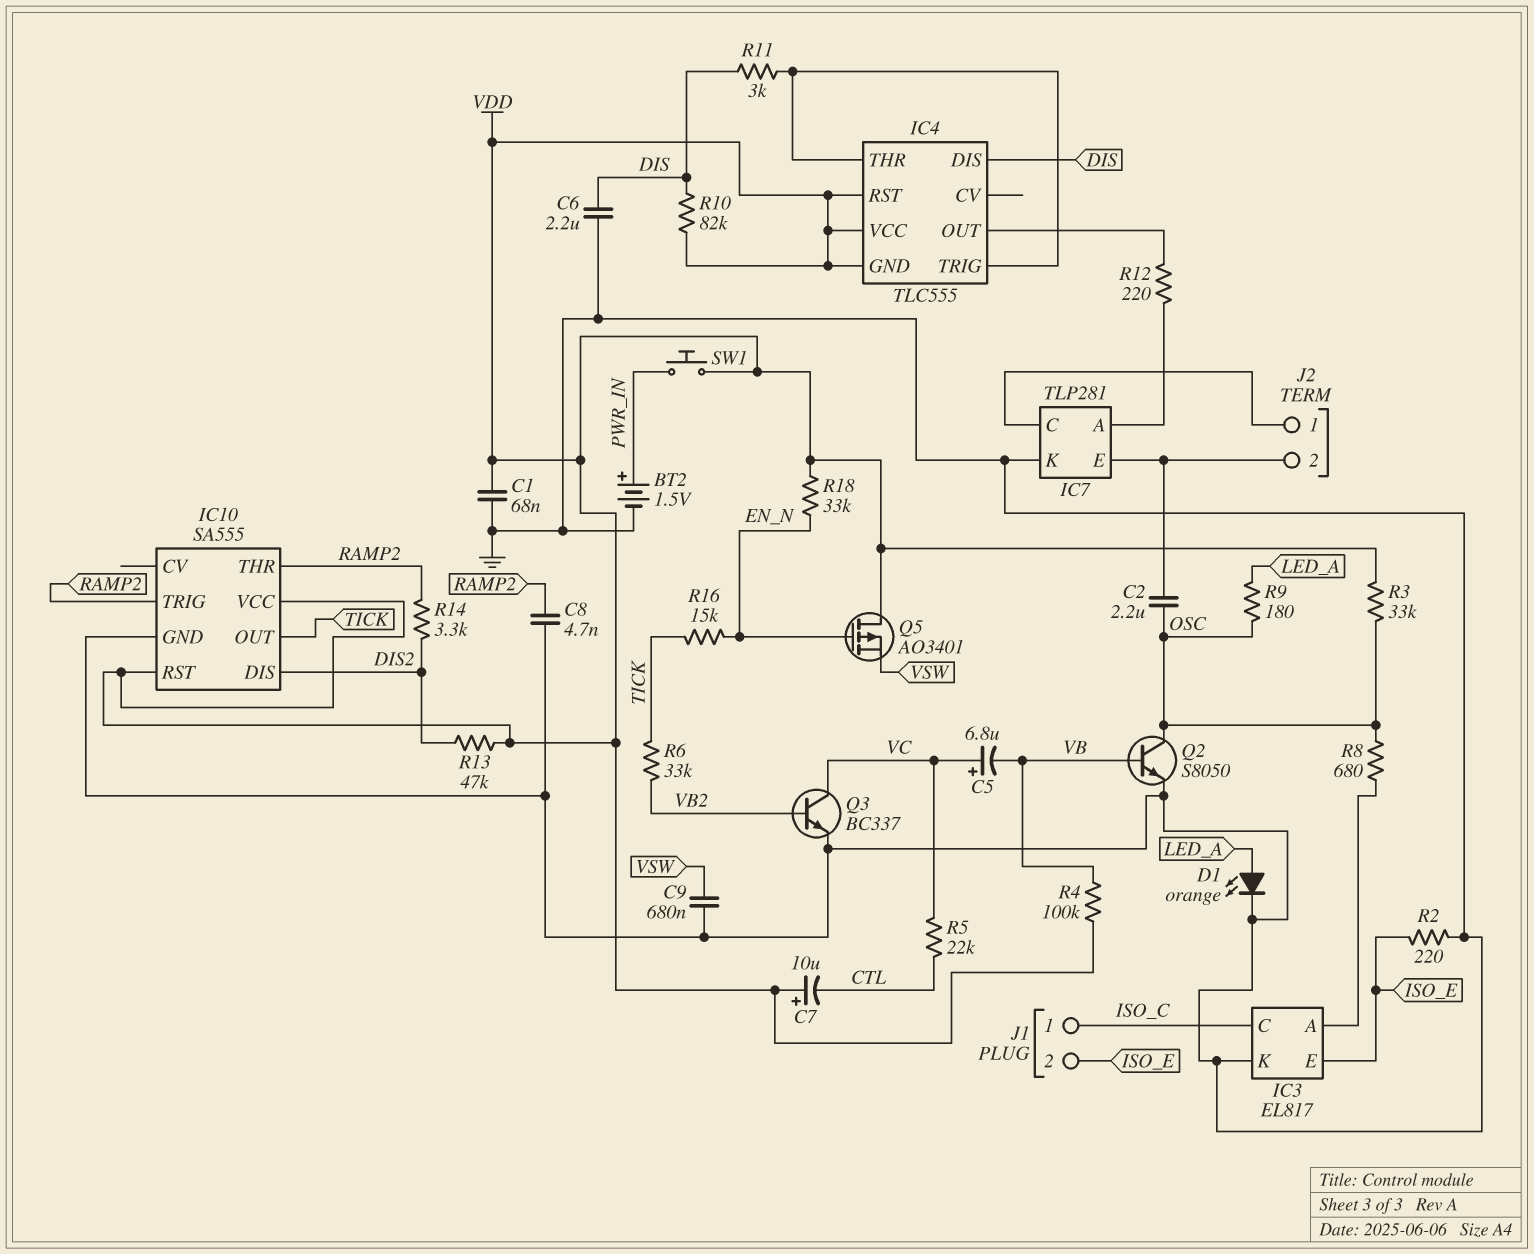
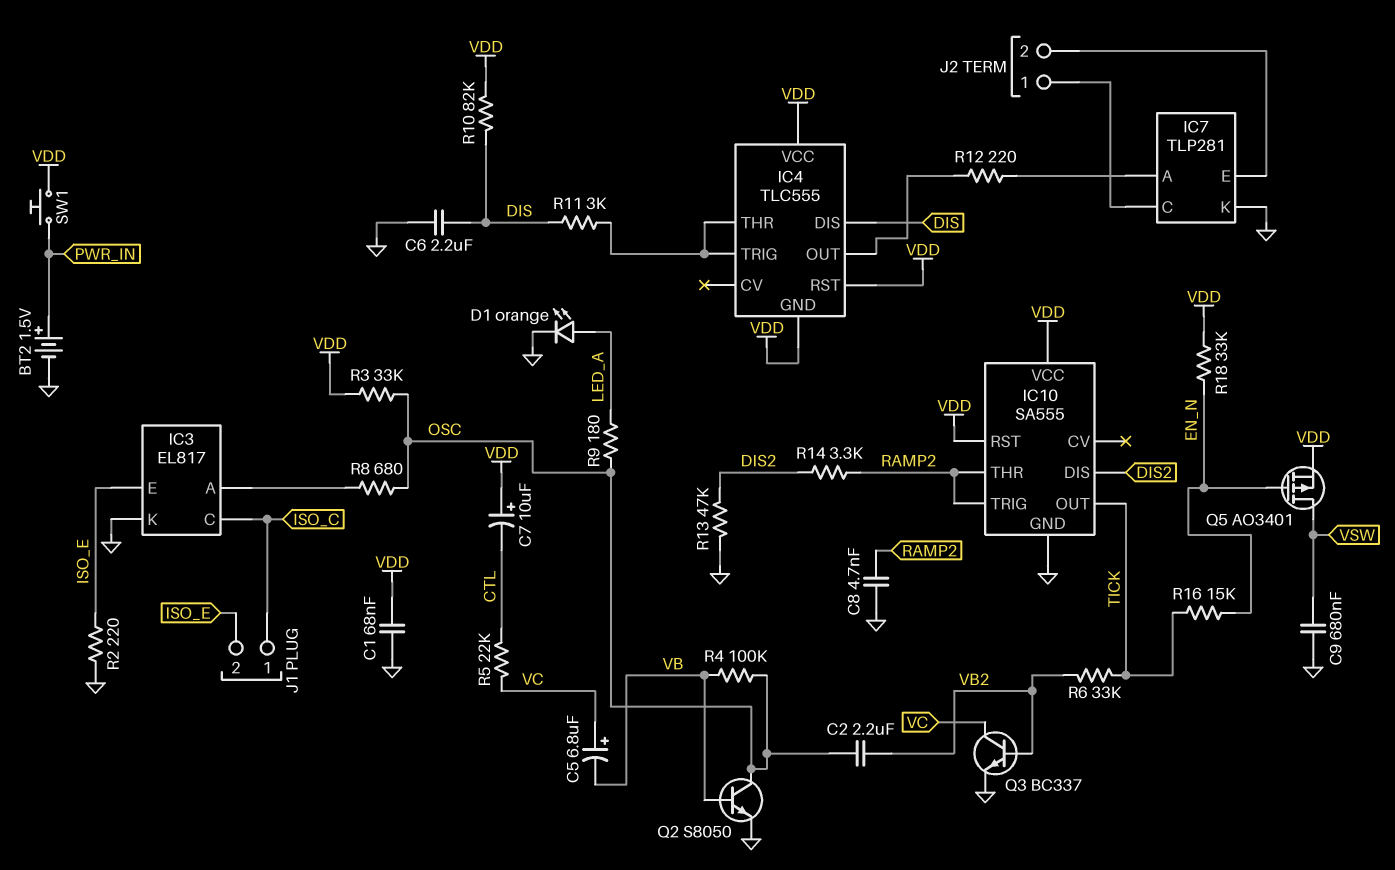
C2: 2.2uF (IC7/E, OSC) -> 2.2uF (OSC, VB2)
Q5: PMOS AO3401 (G EN_N, D VDD, S VSW) -> PMOS AO3401 (G EN_N, D VSW, S VDD)
R4: 100k (VB, VDD) -> 100k (OSC, VB)
R13: 47k (DIS2, VDD) -> 47k (DIS2, GND)

